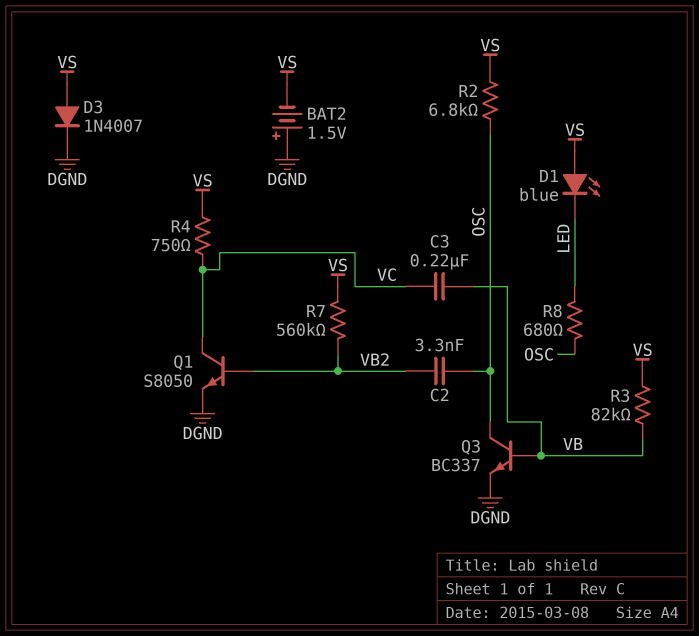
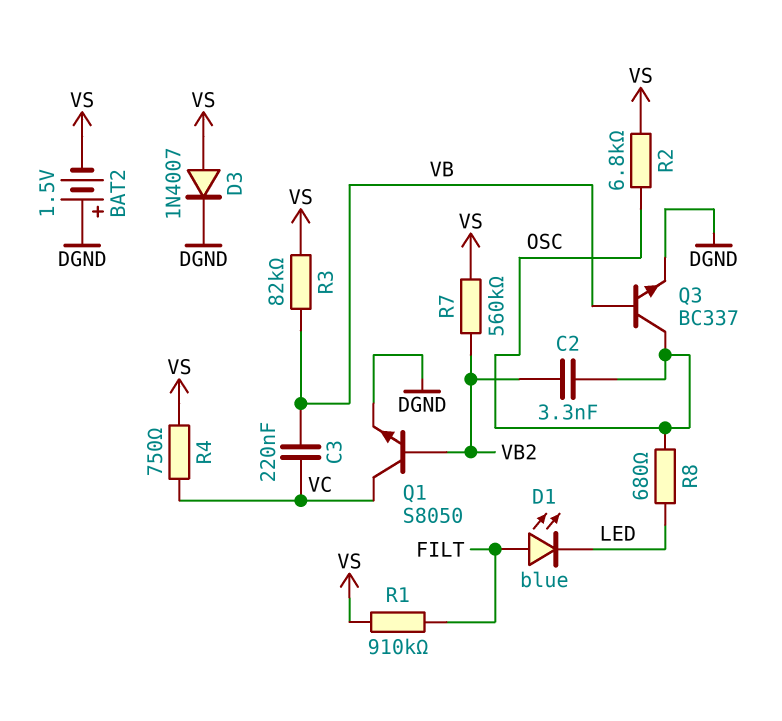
D1: LED blue (A VS, K LED) -> LED blue (A FILT, K LED)
R1: none -> 910k (FILT, VS)

